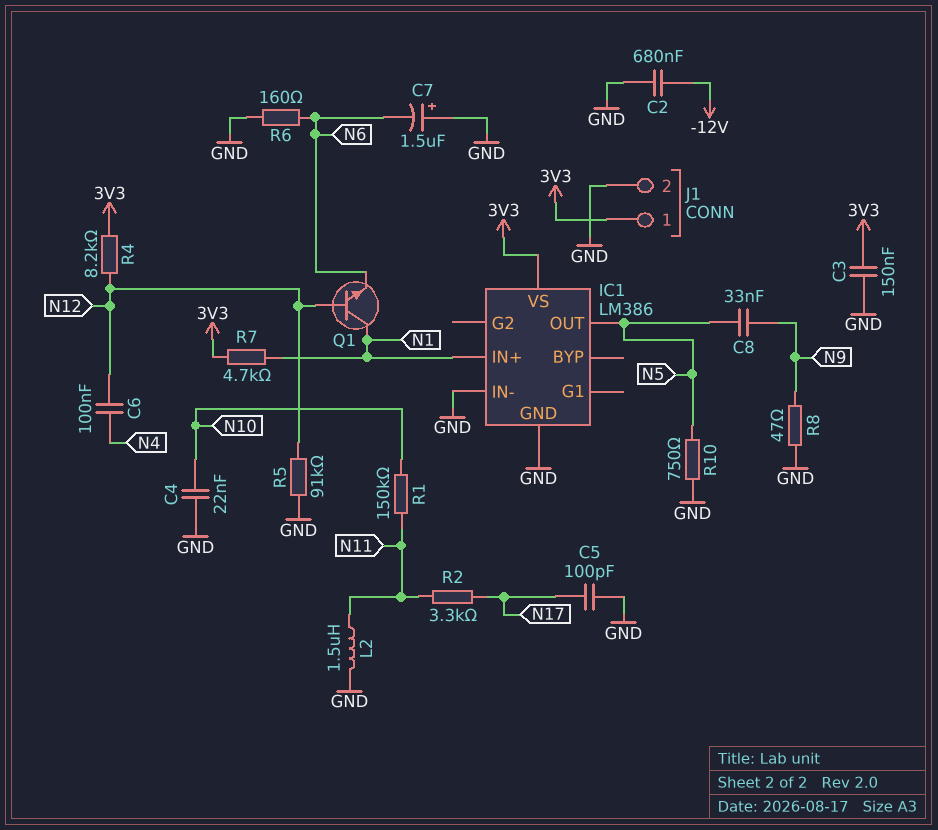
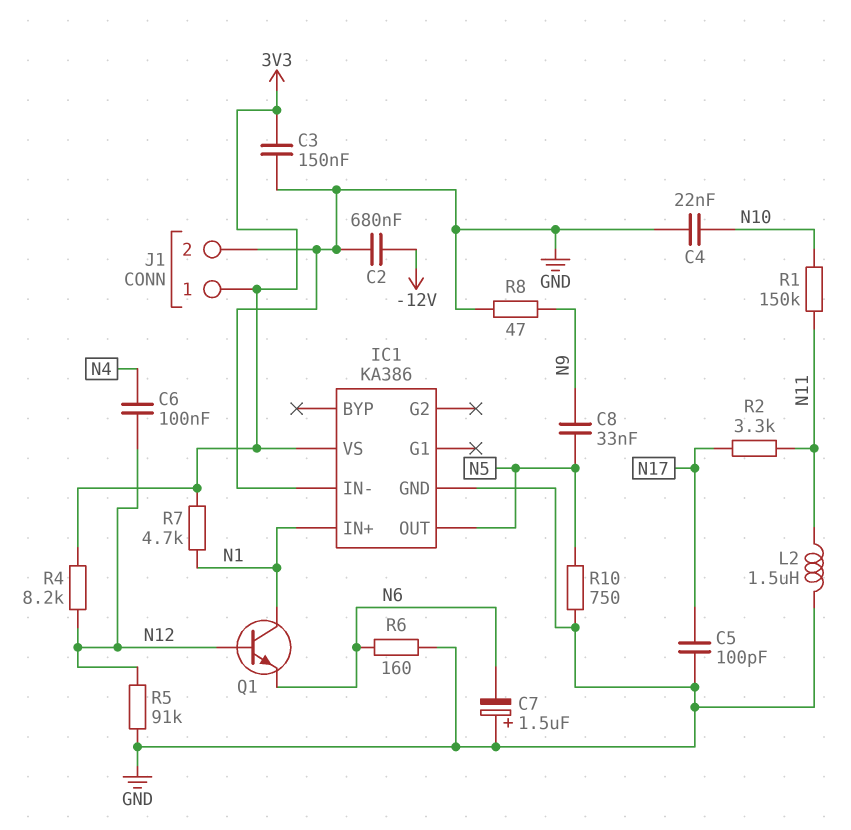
IC1: LM386 -> KA386

